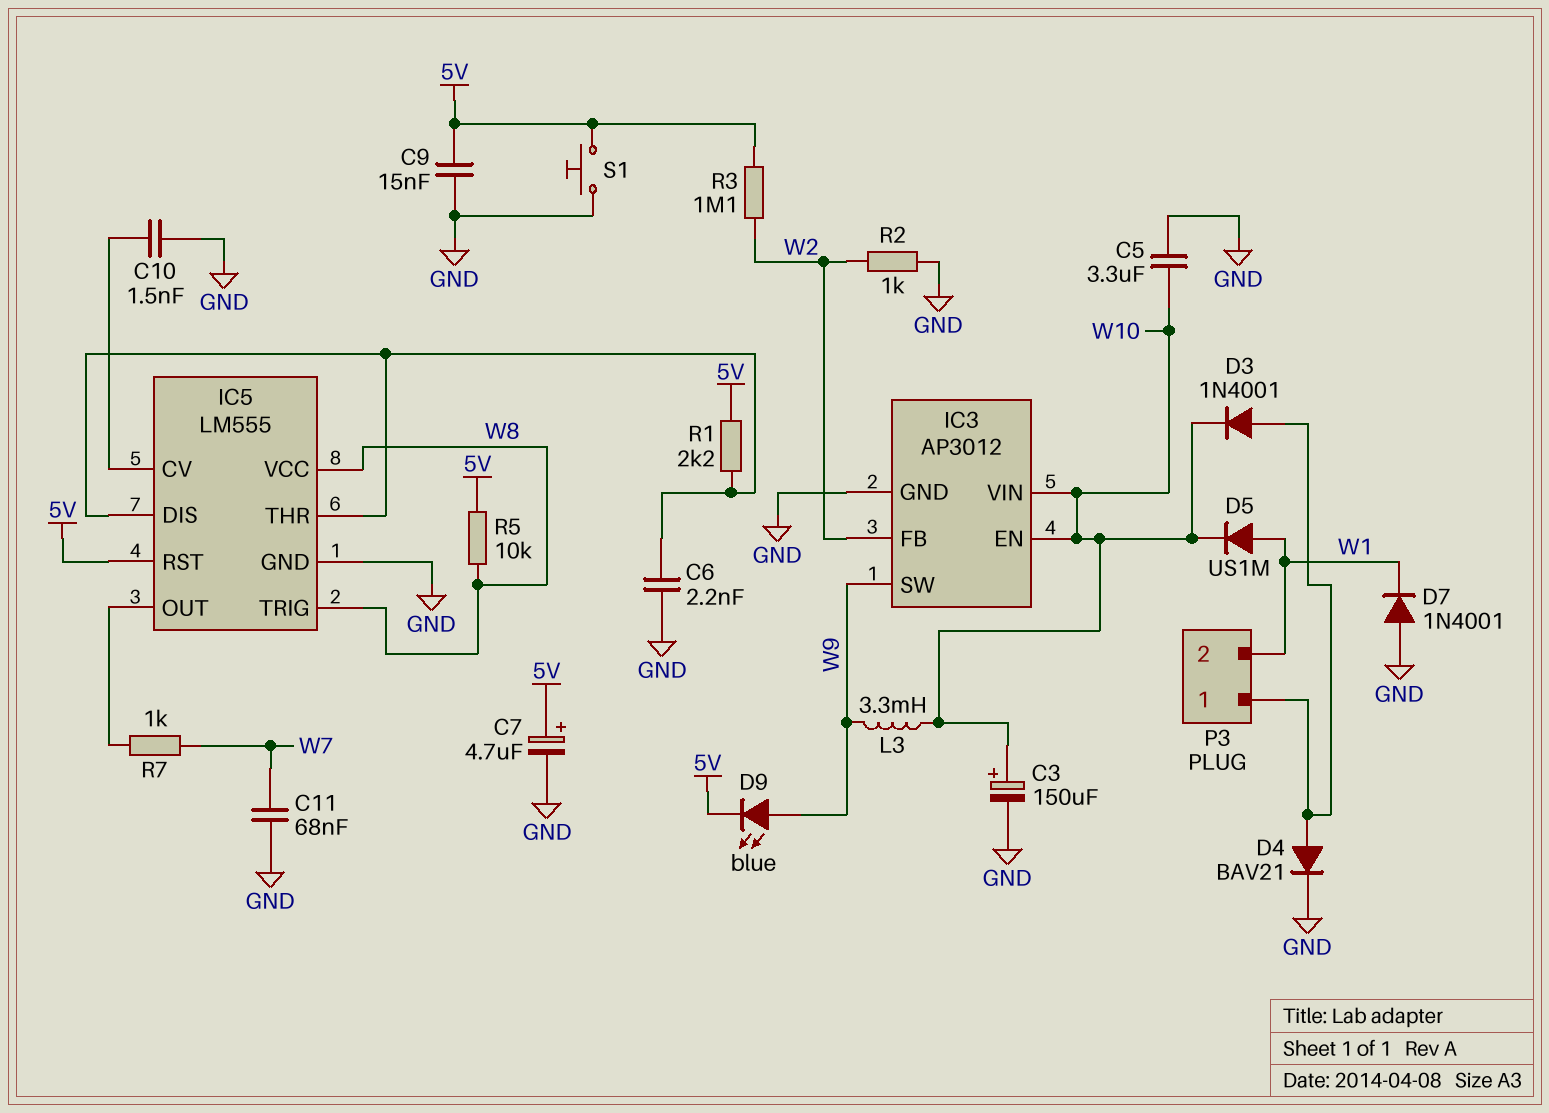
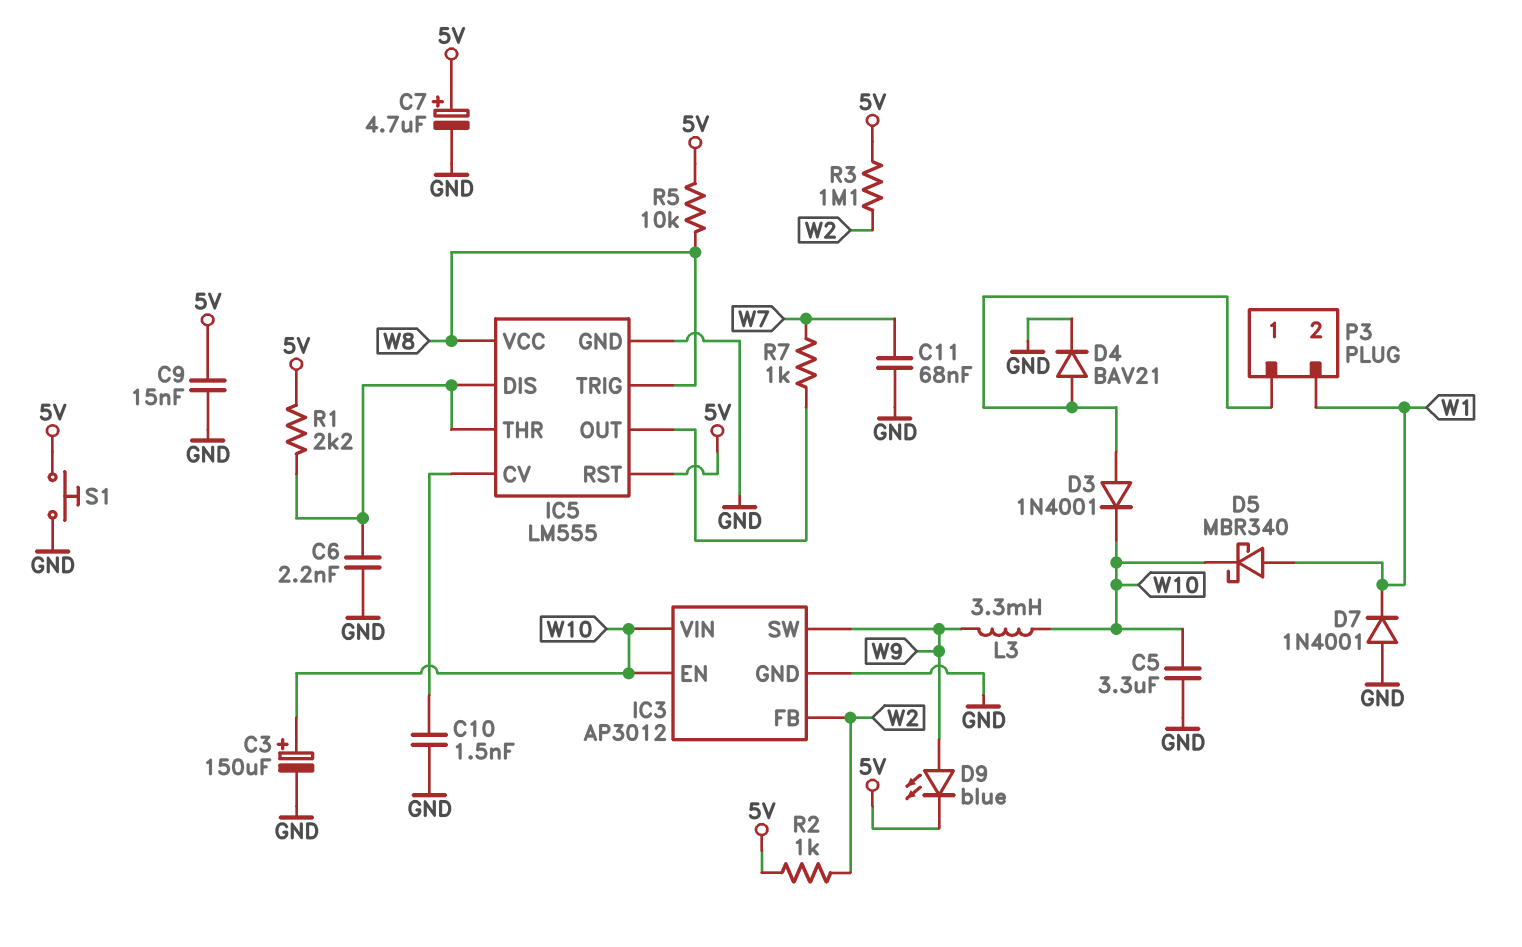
D5: diode US1M (A W1, K W10) -> schottky MBR340 (A W1, K W10)
R2: 1k (GND, W2) -> 1k (5V, W2)

